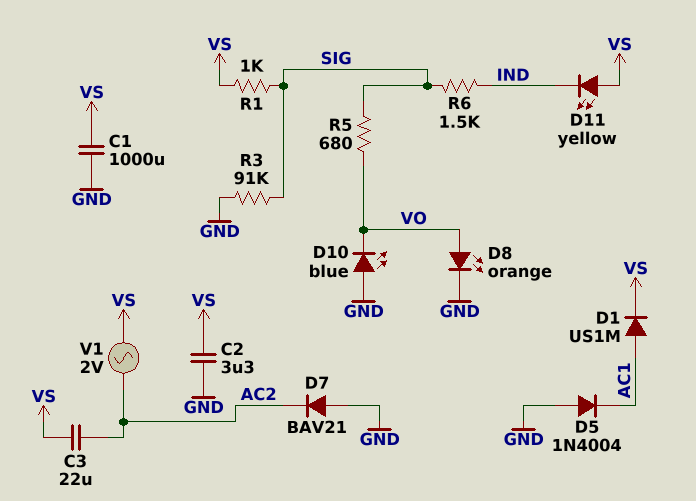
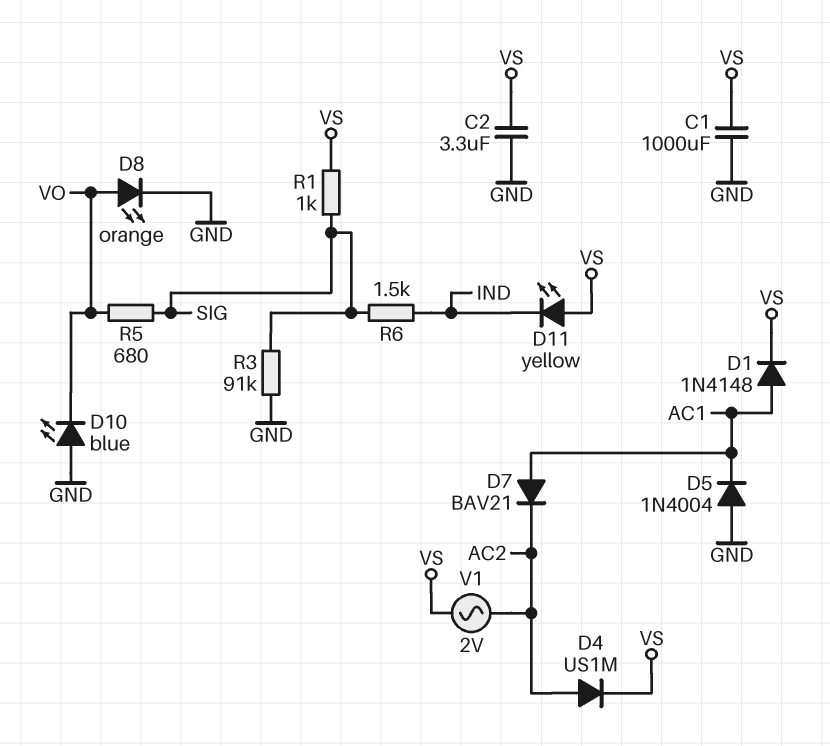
C3: 22uF (AC2, VS) -> none
D1: diode US1M (A AC1, K VS) -> diode 1N4148 (A AC1, K VS)
D4: none -> diode US1M (A AC2, K VS)
D7: diode BAV21 (A GND, K AC2) -> diode BAV21 (A AC1, K AC2)

